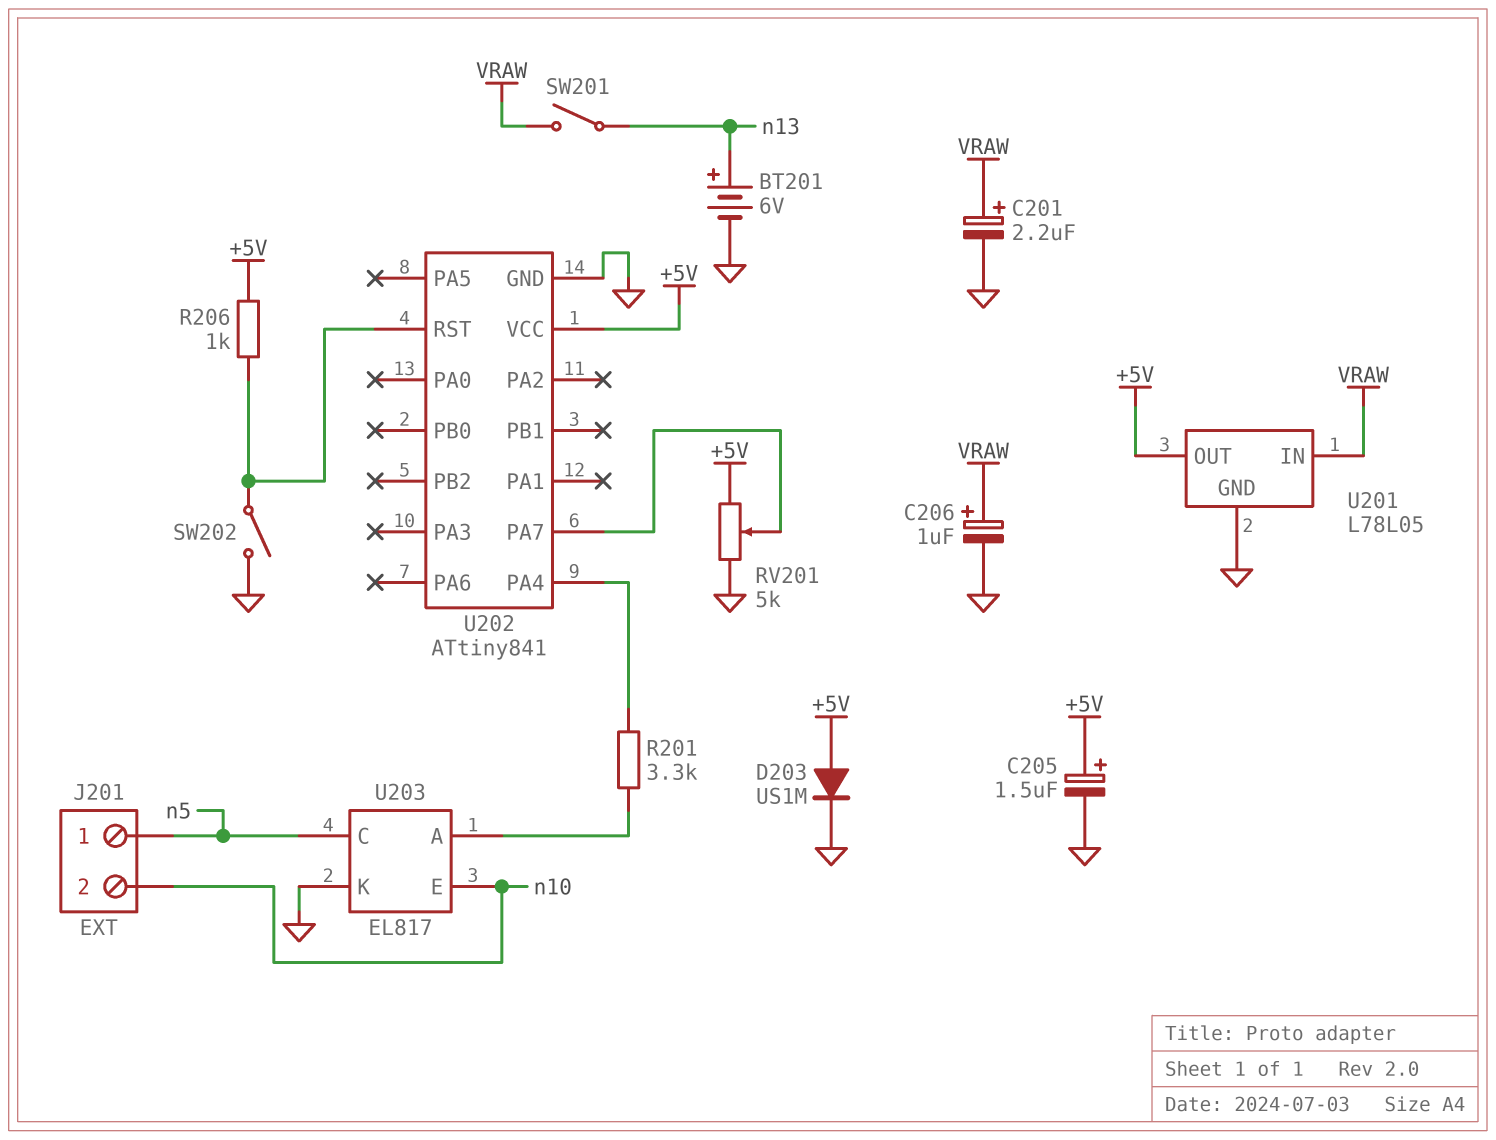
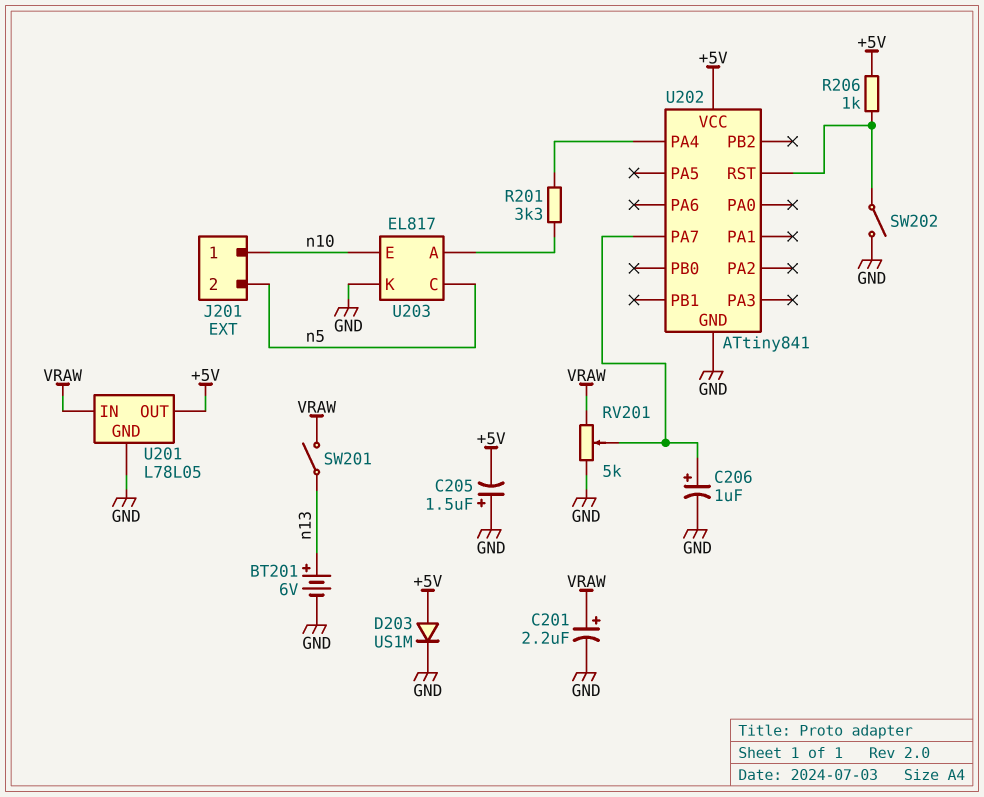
C205: 1.5uF (plus +5V, minus GND) -> 1.5uF (plus GND, minus +5V)
C206: 1uF (plus VRAW, minus GND) -> 1uF (plus U202/PA7, minus GND)
J201 pin 1: n5 -> n10
J201 pin 2: n10 -> n5
RV201: 5k (+5V, GND, wiper U202/PA7) -> 5k (GND, VRAW, wiper U202/PA7)

